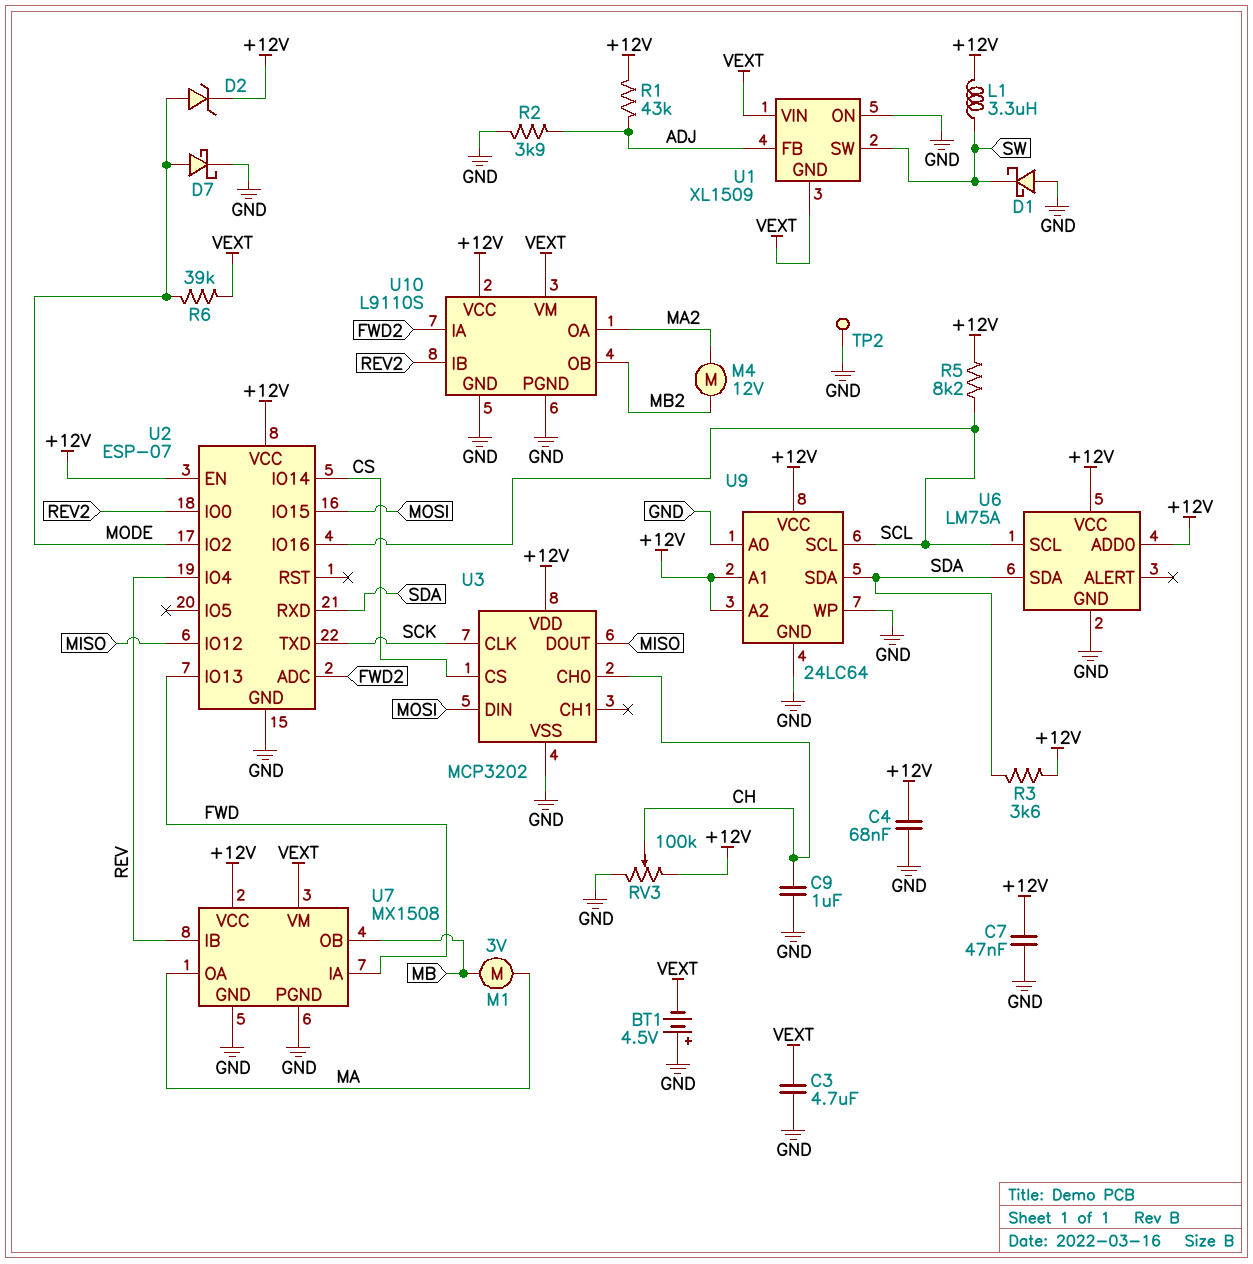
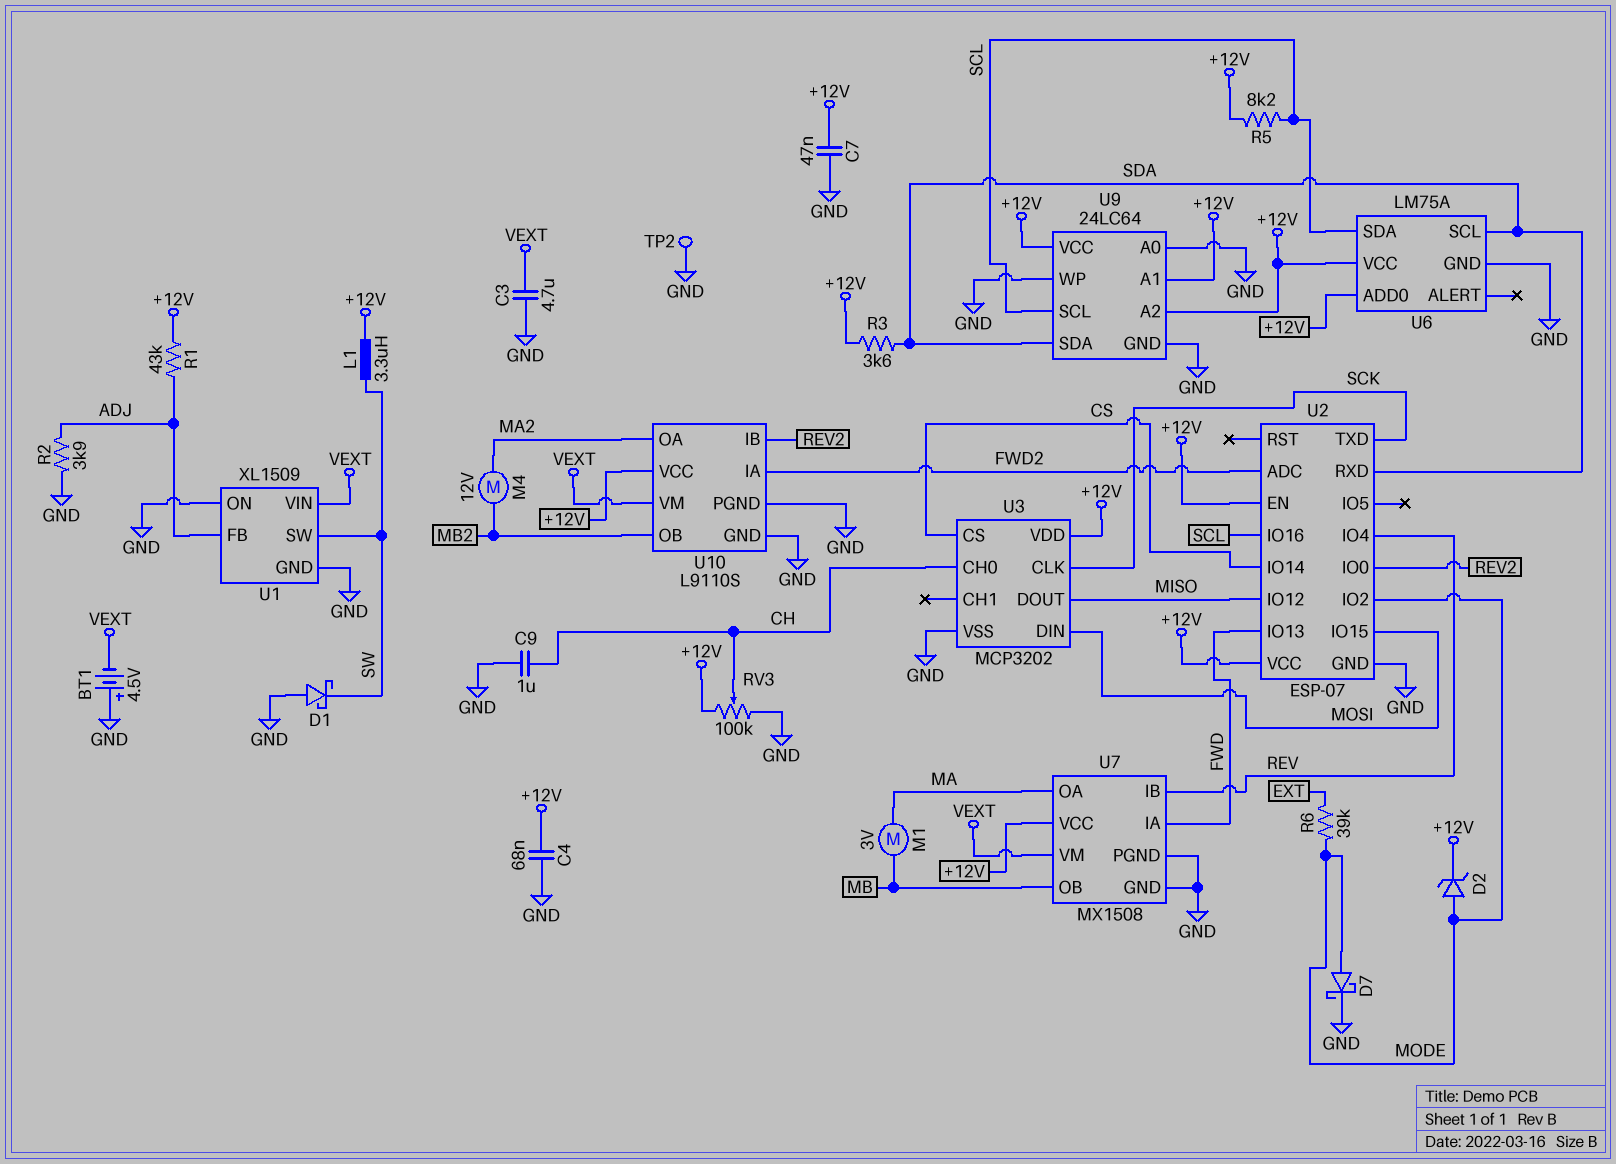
R6: 39k (MODE, VEXT) -> 39k (EXT, MODE)
U1 pin GND: VEXT -> GND
U6 pin SCL: SCL -> SDA
U6 pin SDA: SDA -> SCL

